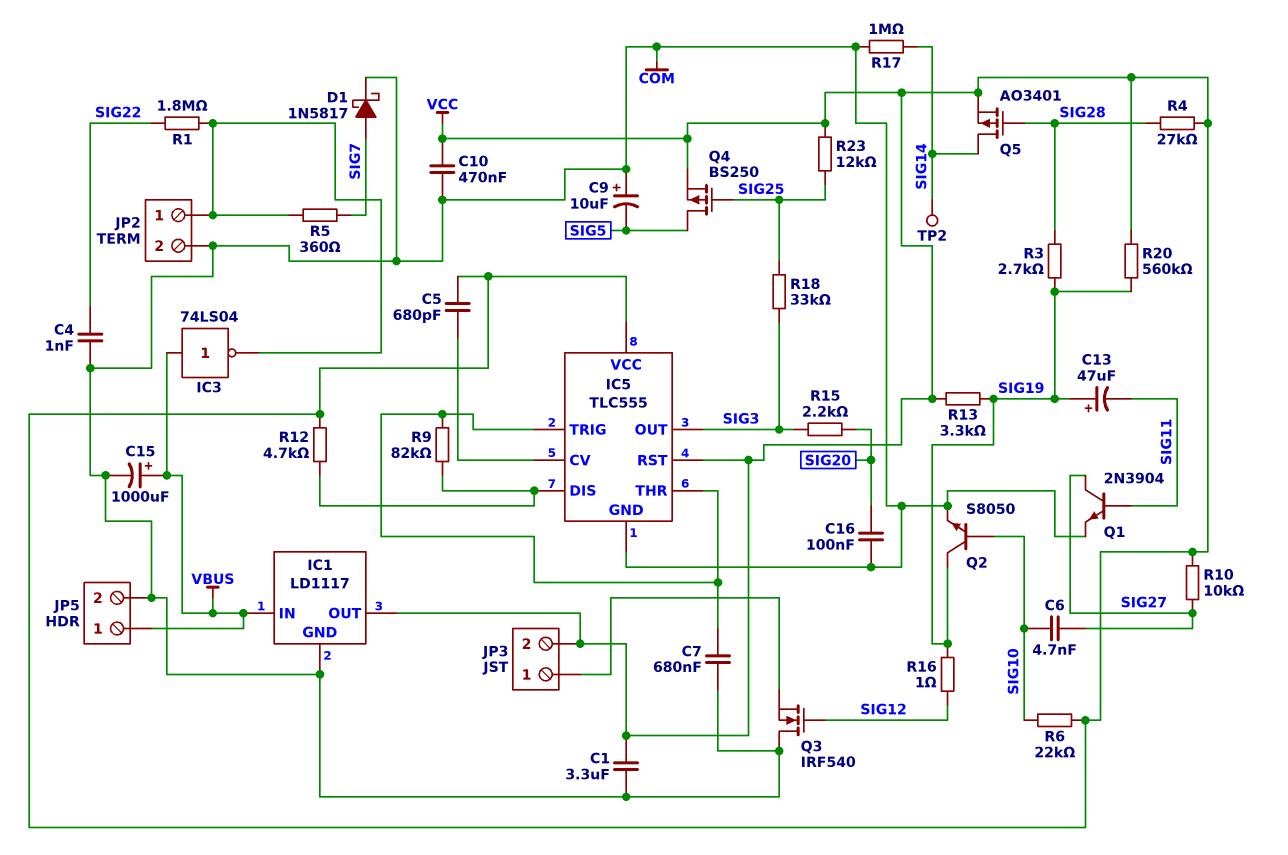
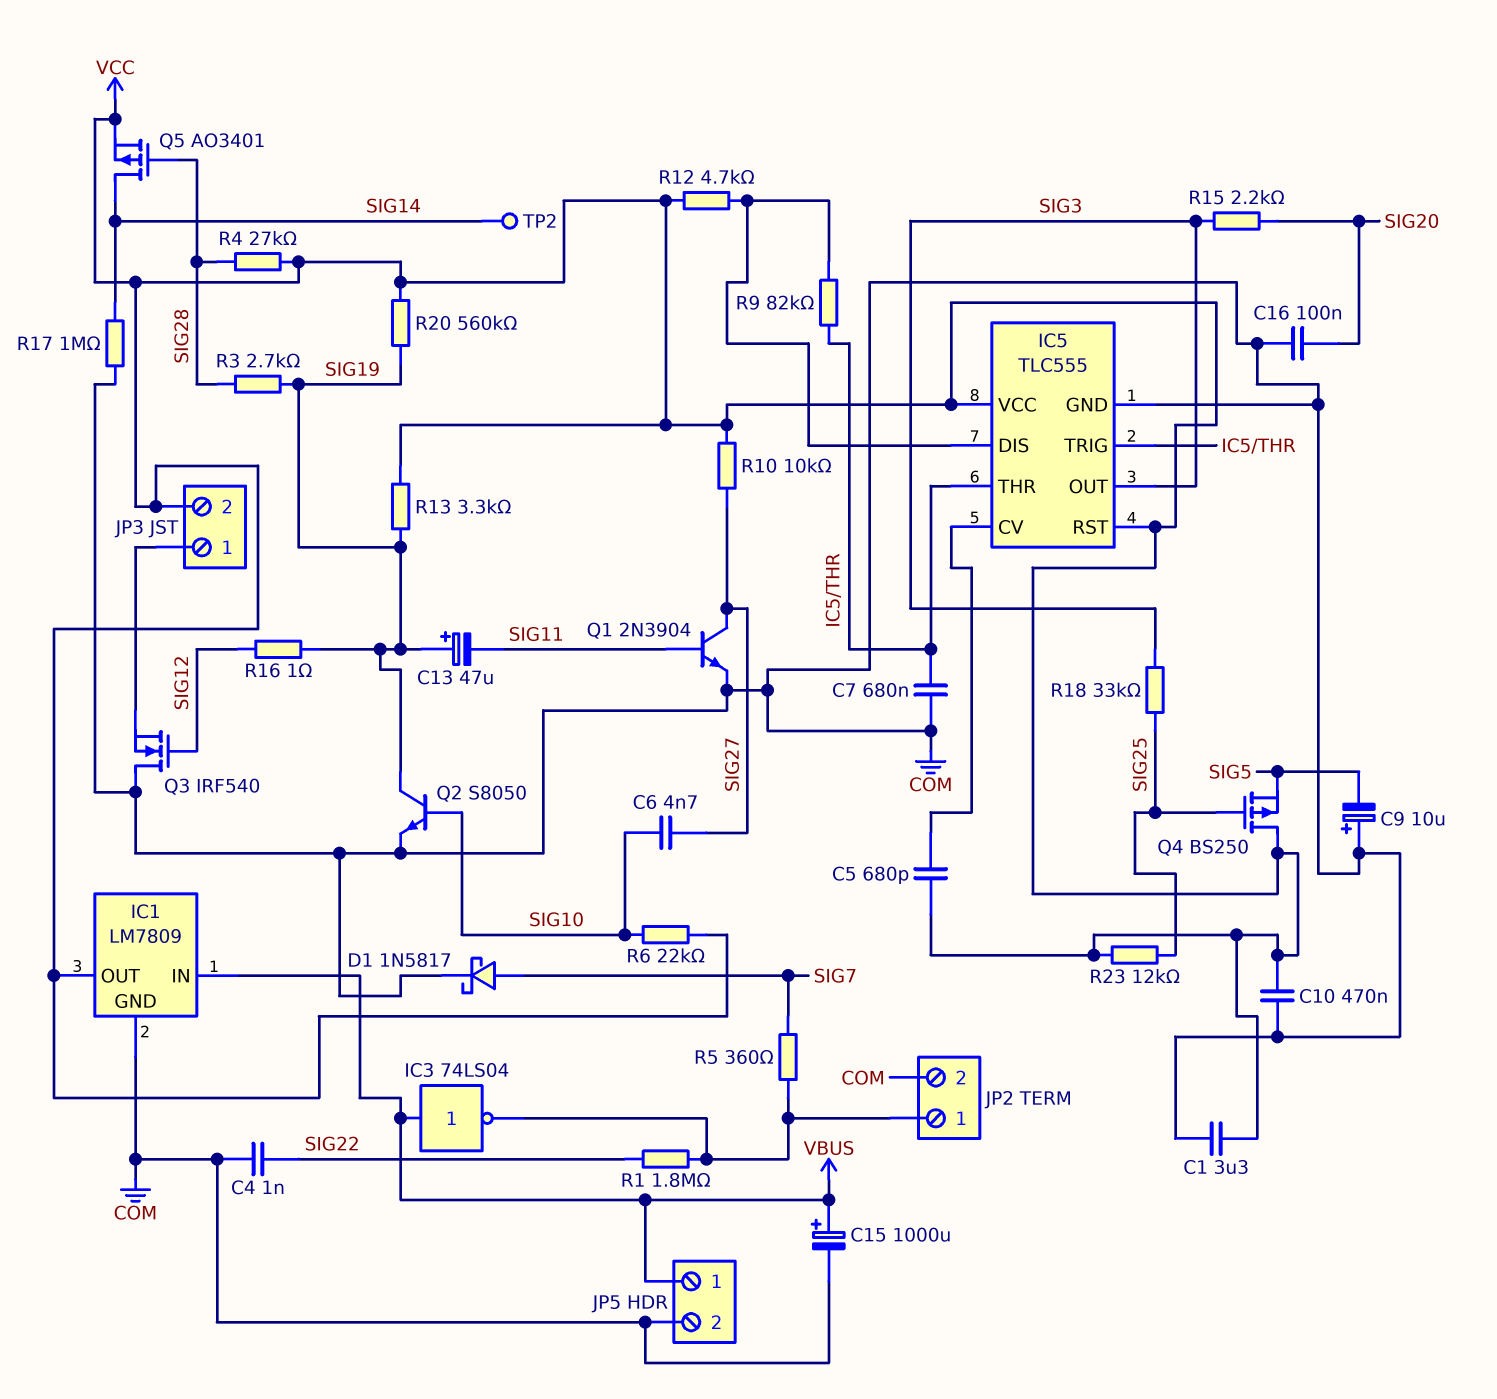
IC1: LD1117 -> LM7809
Q4: PMOS BS250 (G SIG25, D SIG5, S VCC) -> PMOS BS250 (G SIG25, D VCC, S SIG5)

